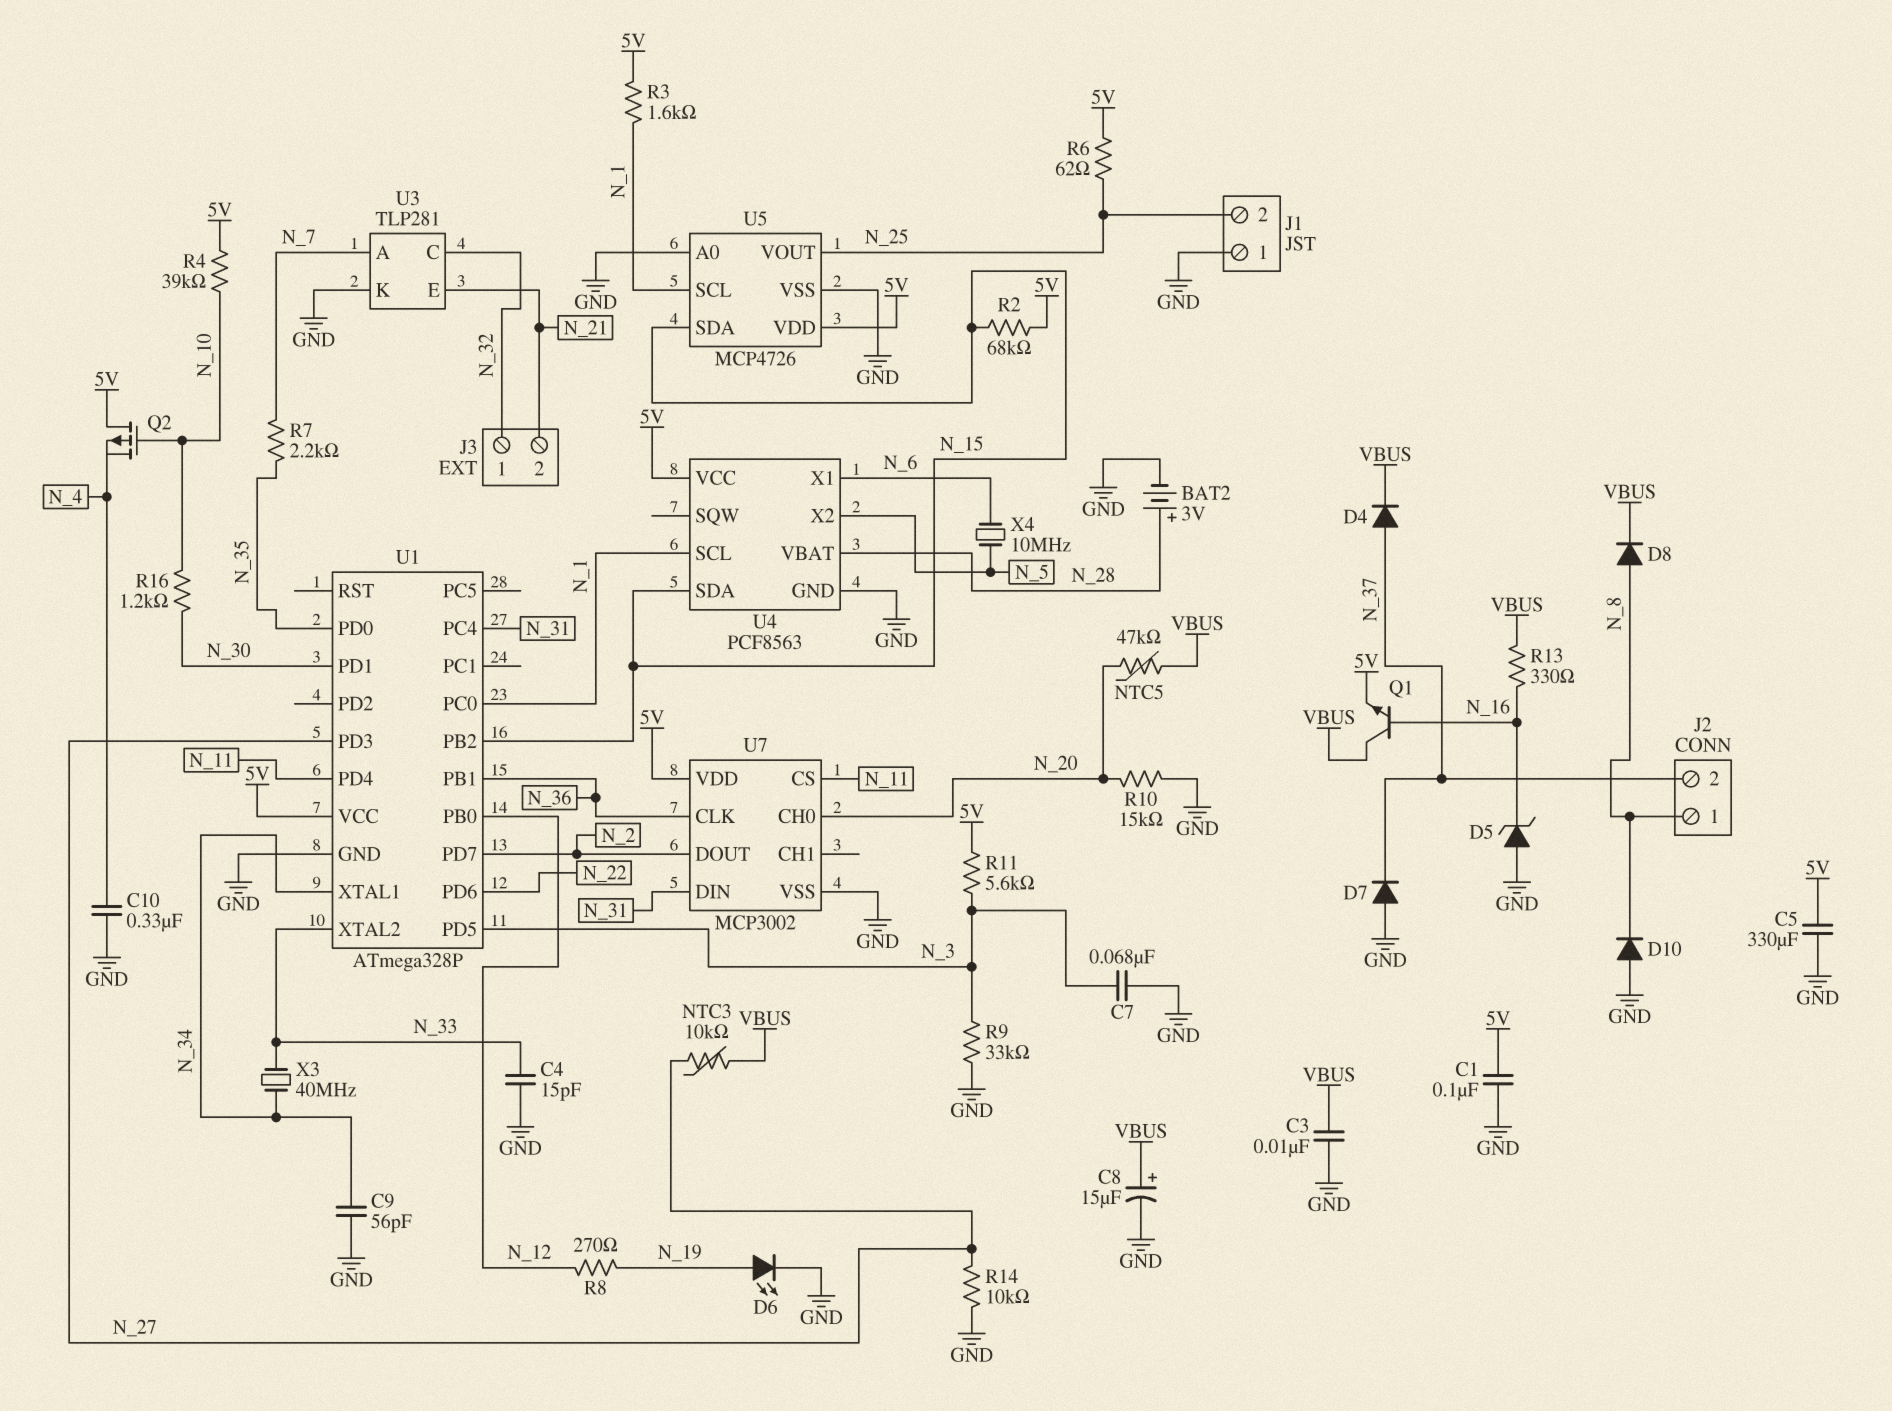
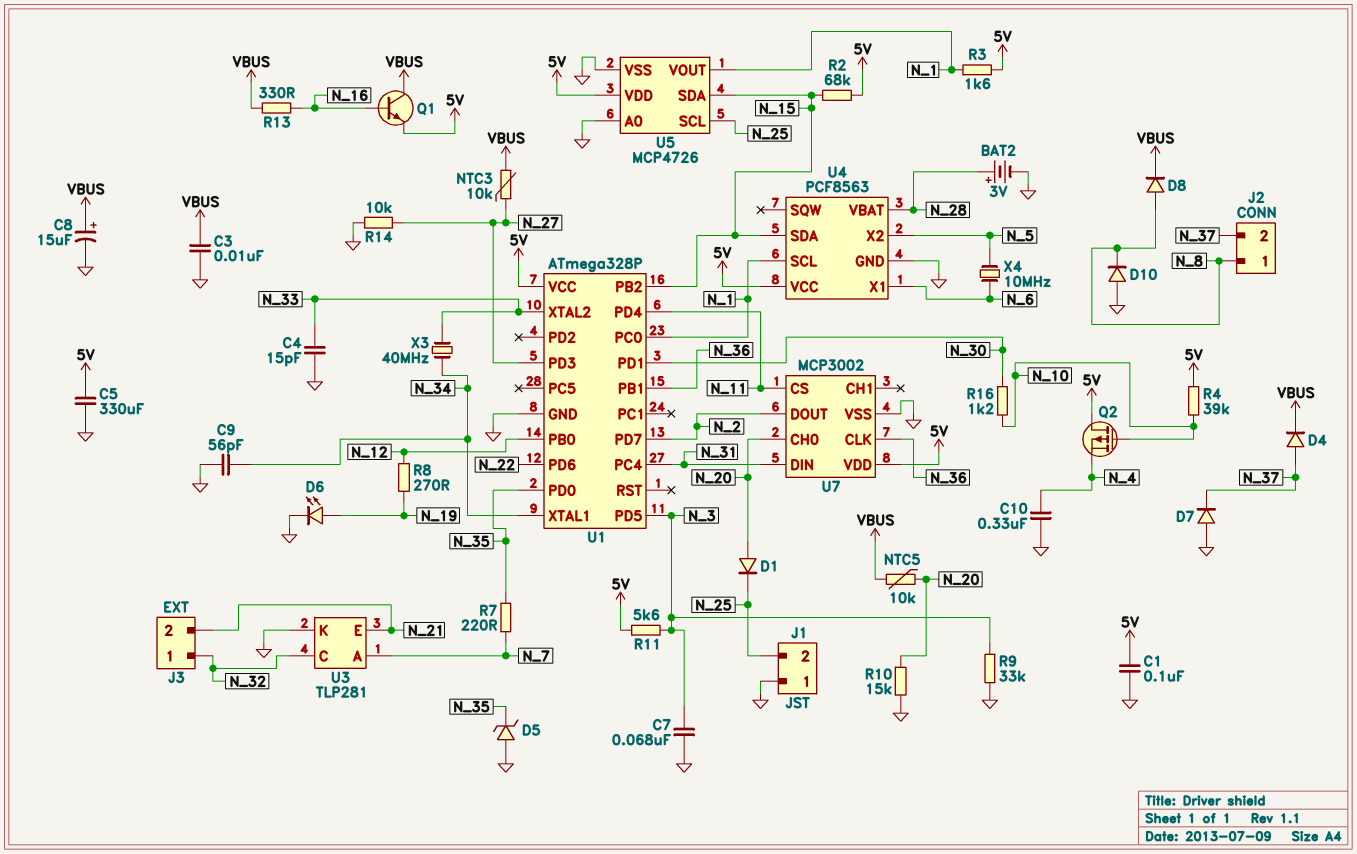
D1: none -> diode (A N_20, K N_25)
D5: zener (A GND, K N_16) -> zener (A GND, K N_35)
NTC5: 47k (N_20, VBUS) -> 10k (N_20, VBUS)
R6: 62 (5V, N_25) -> none
R7: 2.2k (N_7, N_35) -> 220 (N_7, N_35)
U5 pin SCL: N_1 -> N_25
U5 pin VOUT: N_25 -> N_1

